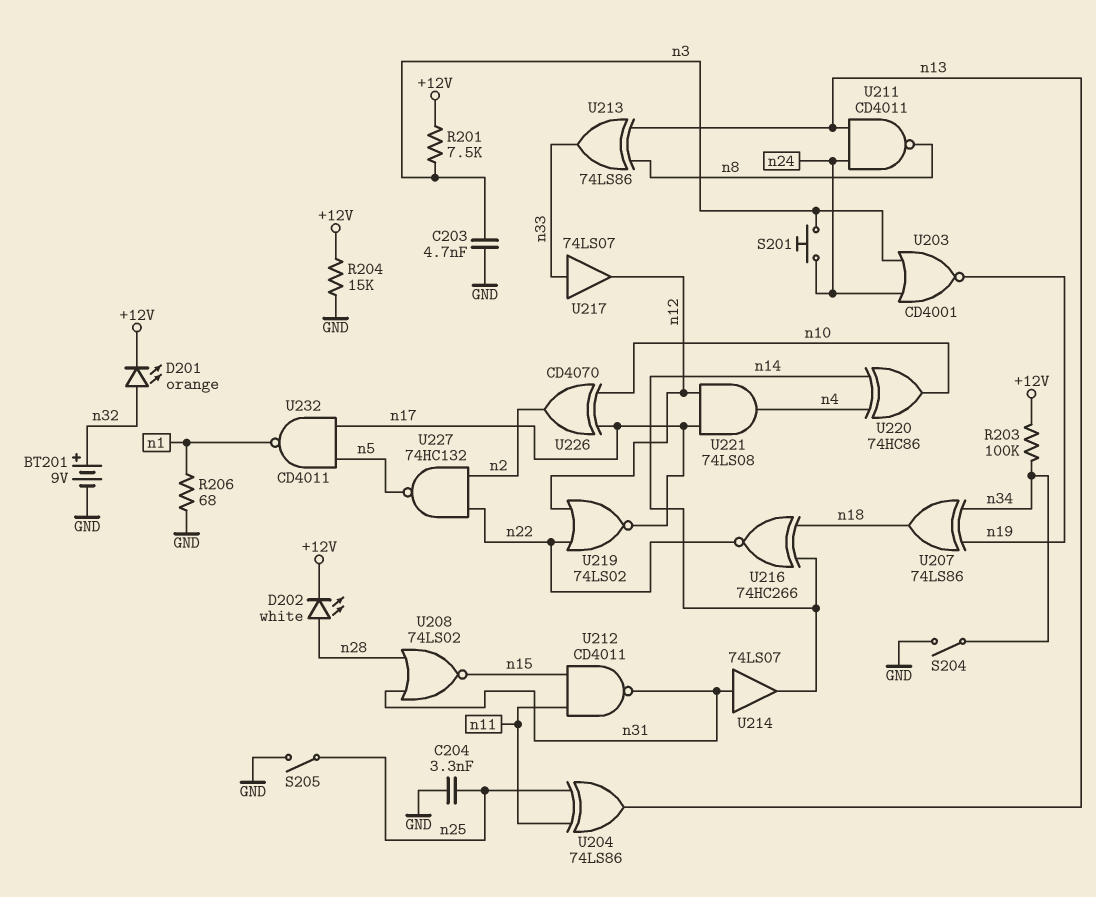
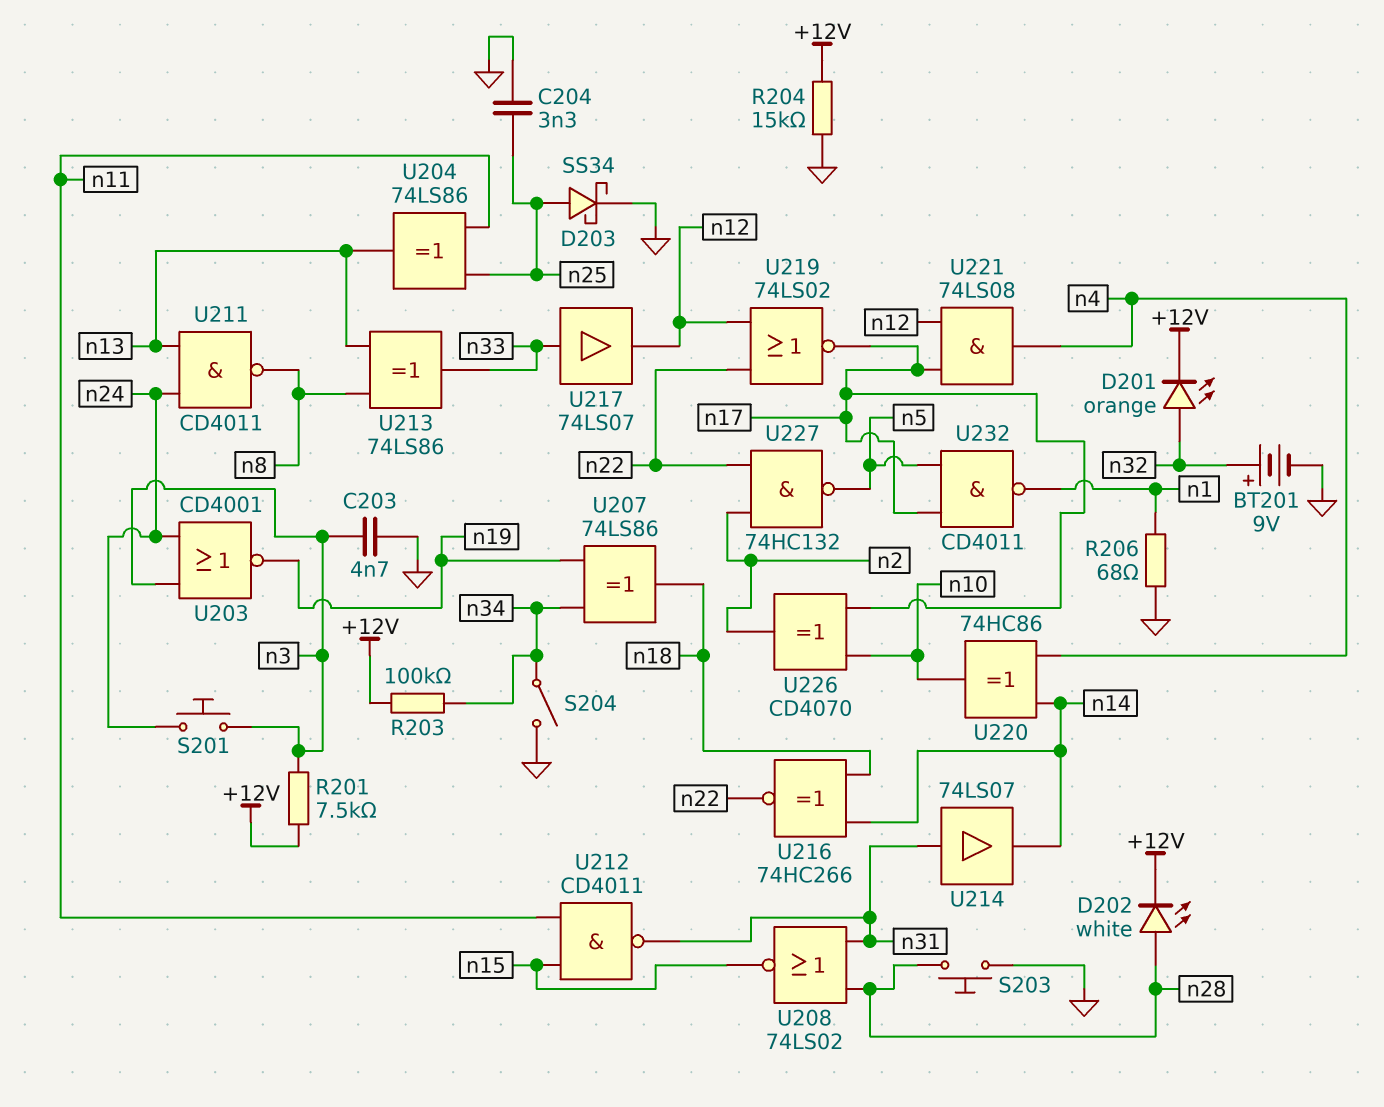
D203: none -> schottky SS34 (A n25, K GND)
S203: none -> button (GND, n28)
S205: switch (GND, n25) -> none

